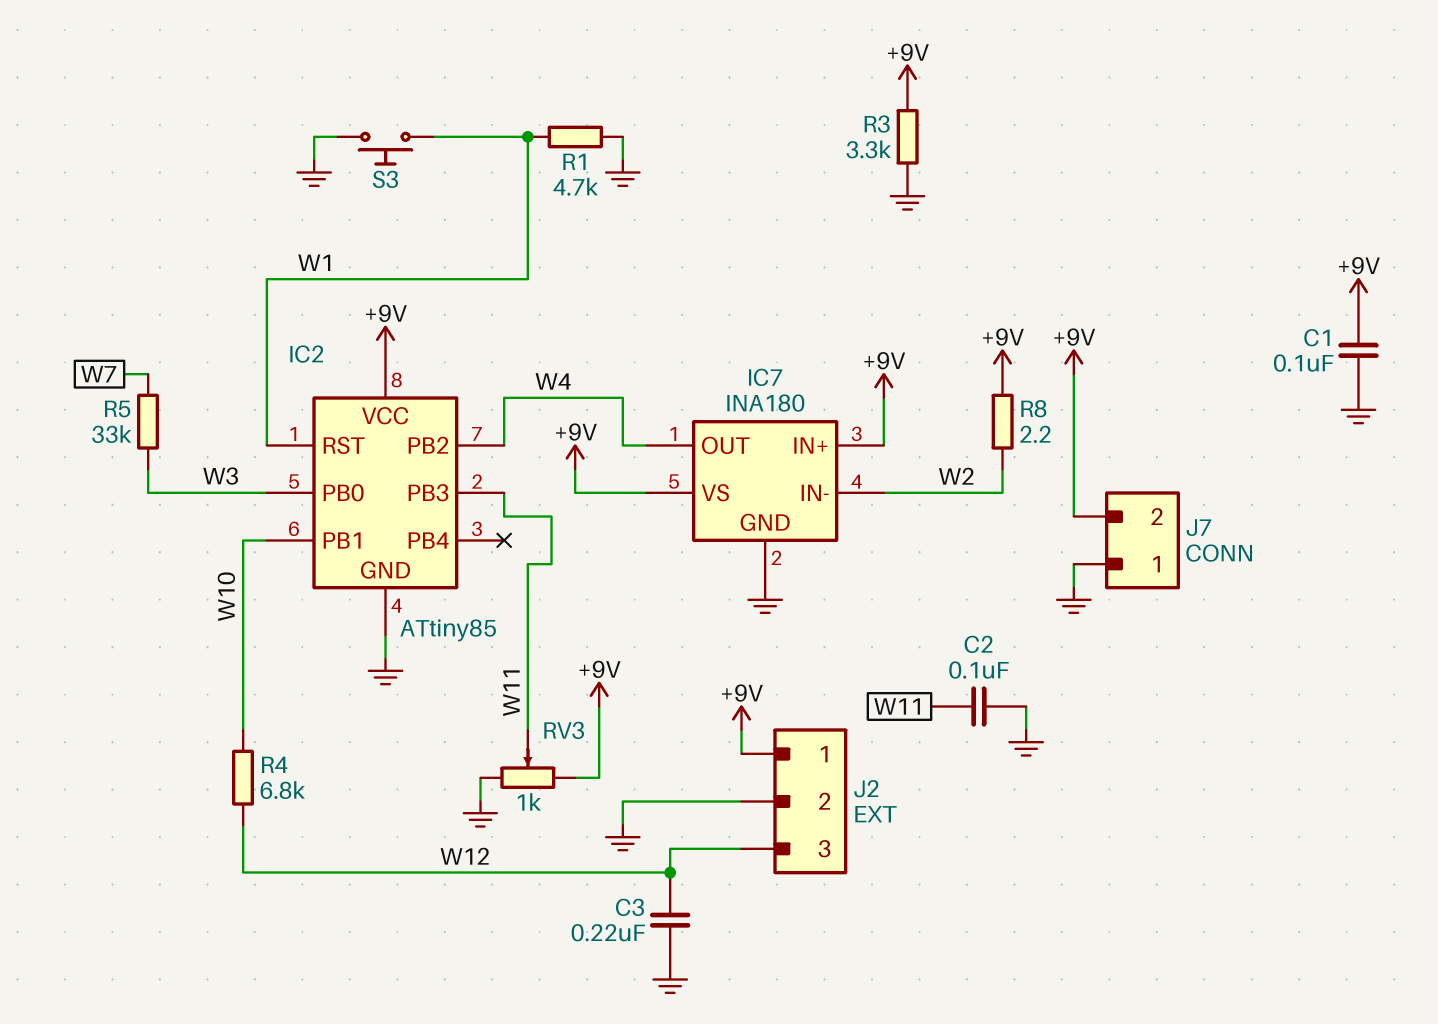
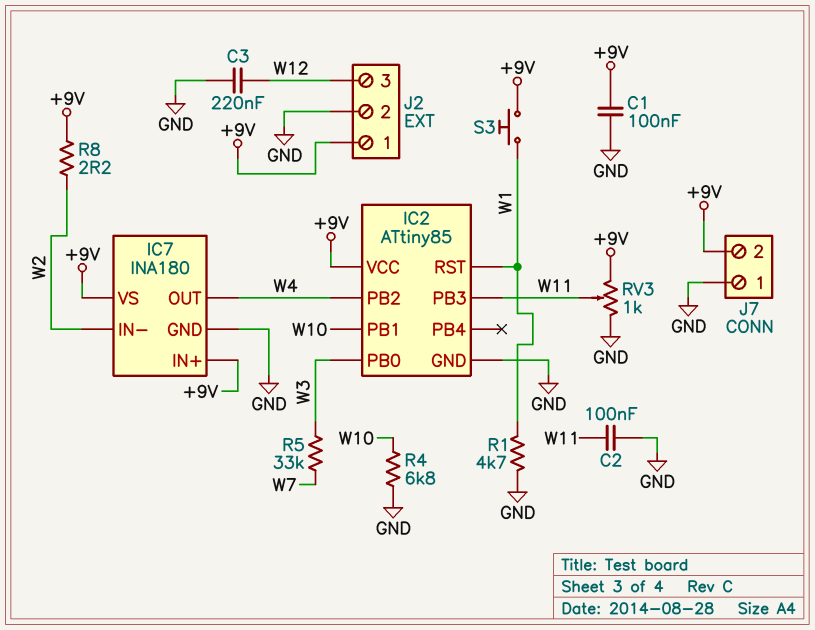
R3: 3.3k (+9V, GND) -> none
R4: 6.8k (W10, W12) -> 6.8k (GND, W10)
S3: button (GND, W1) -> button (+9V, W1)

